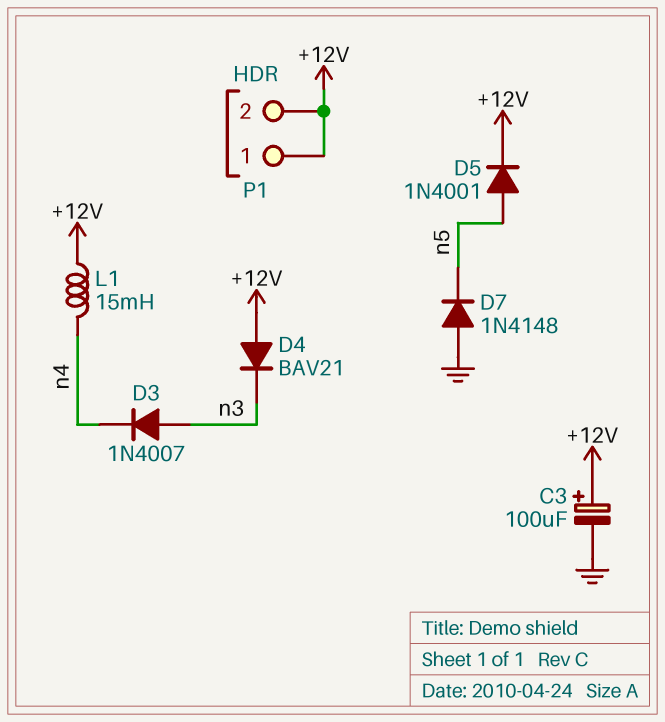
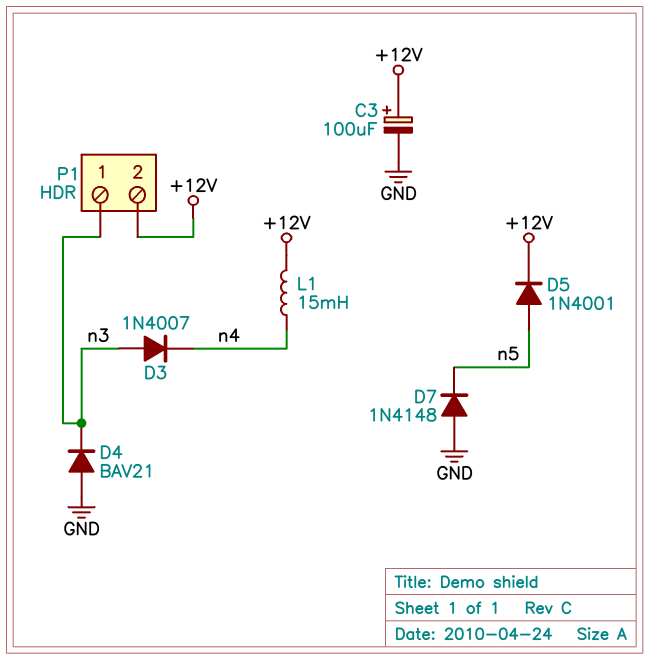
D4: diode BAV21 (A +12V, K n3) -> diode BAV21 (A GND, K n3)
P1 pin 1: +12V -> n3

